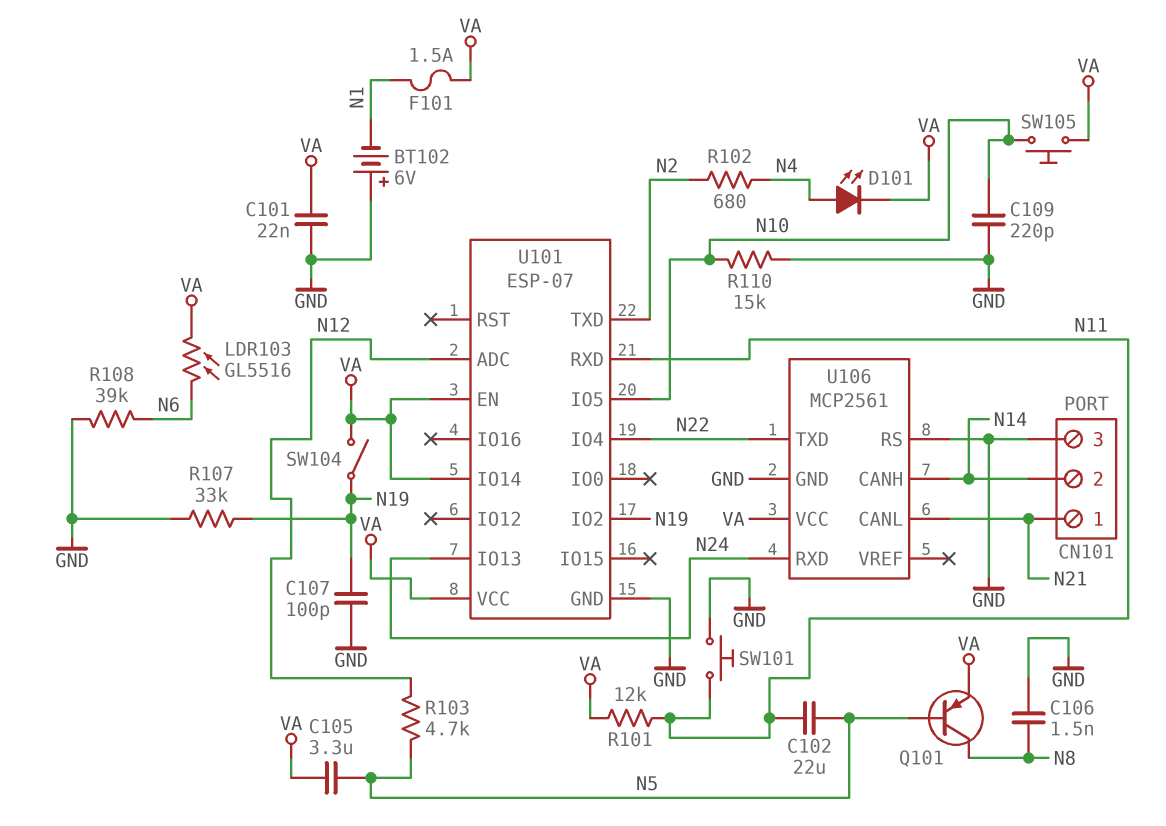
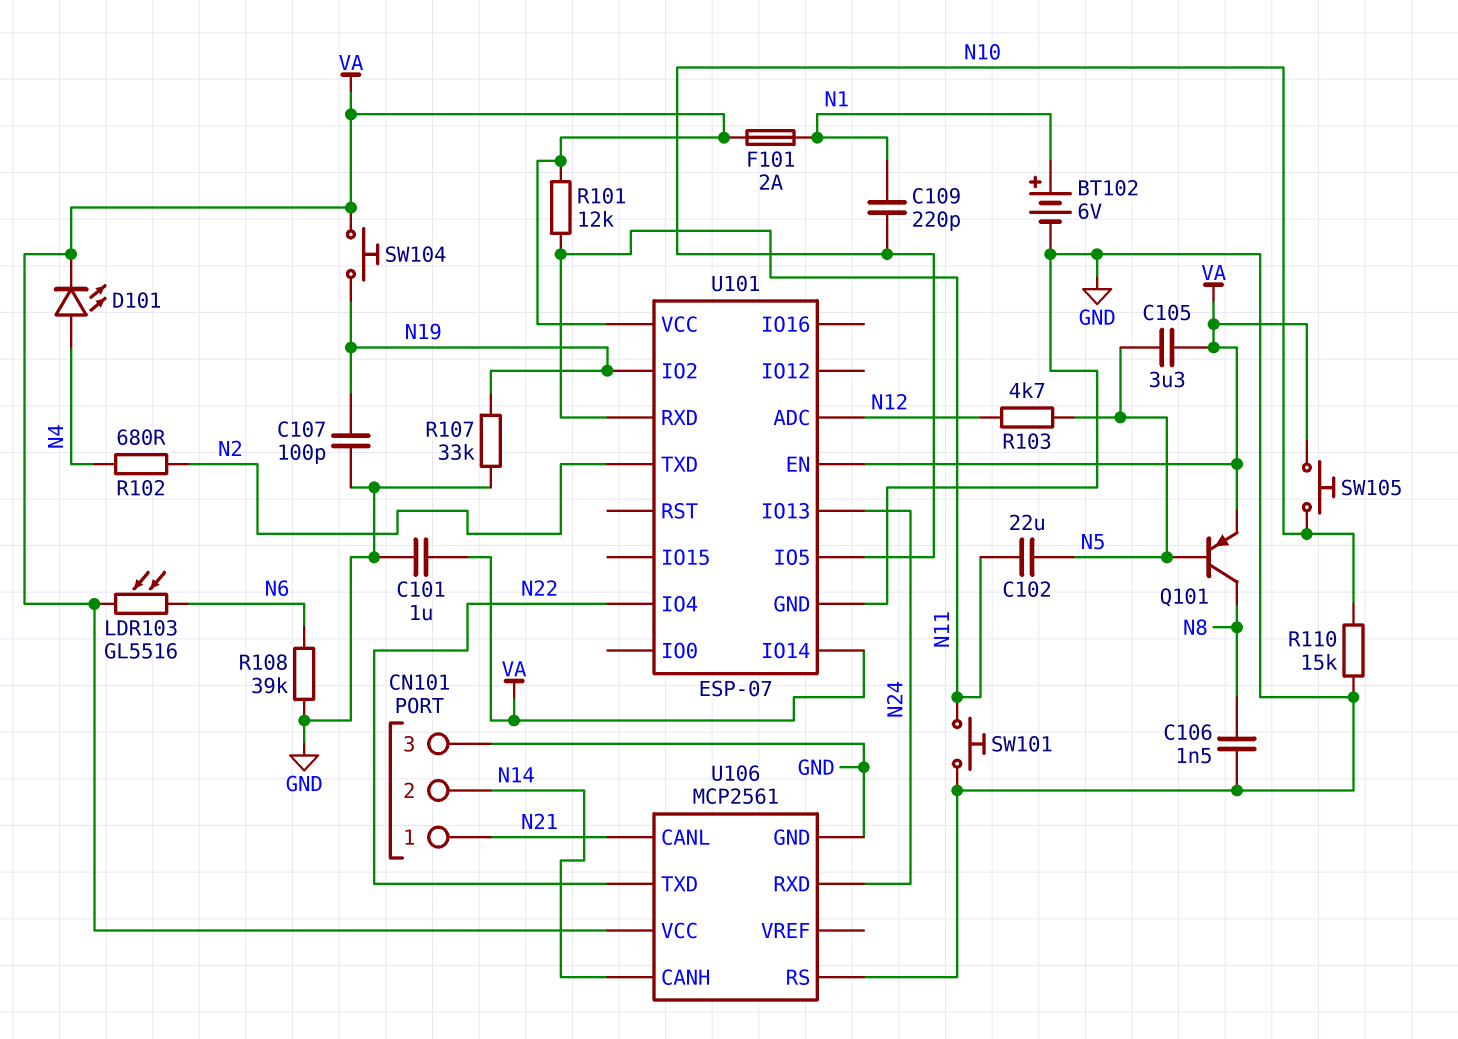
BT102: 6V (plus GND, minus N1) -> 6V (plus N1, minus GND)
C101: 22nF (GND, VA) -> 1uF (GND, VA)
C109: 220pF (GND, N10) -> 220pF (N1, N10)
F101: 1.5A (N1, VA) -> 2A (N1, VA)
SW104: switch (N19, VA) -> button (N19, VA)

